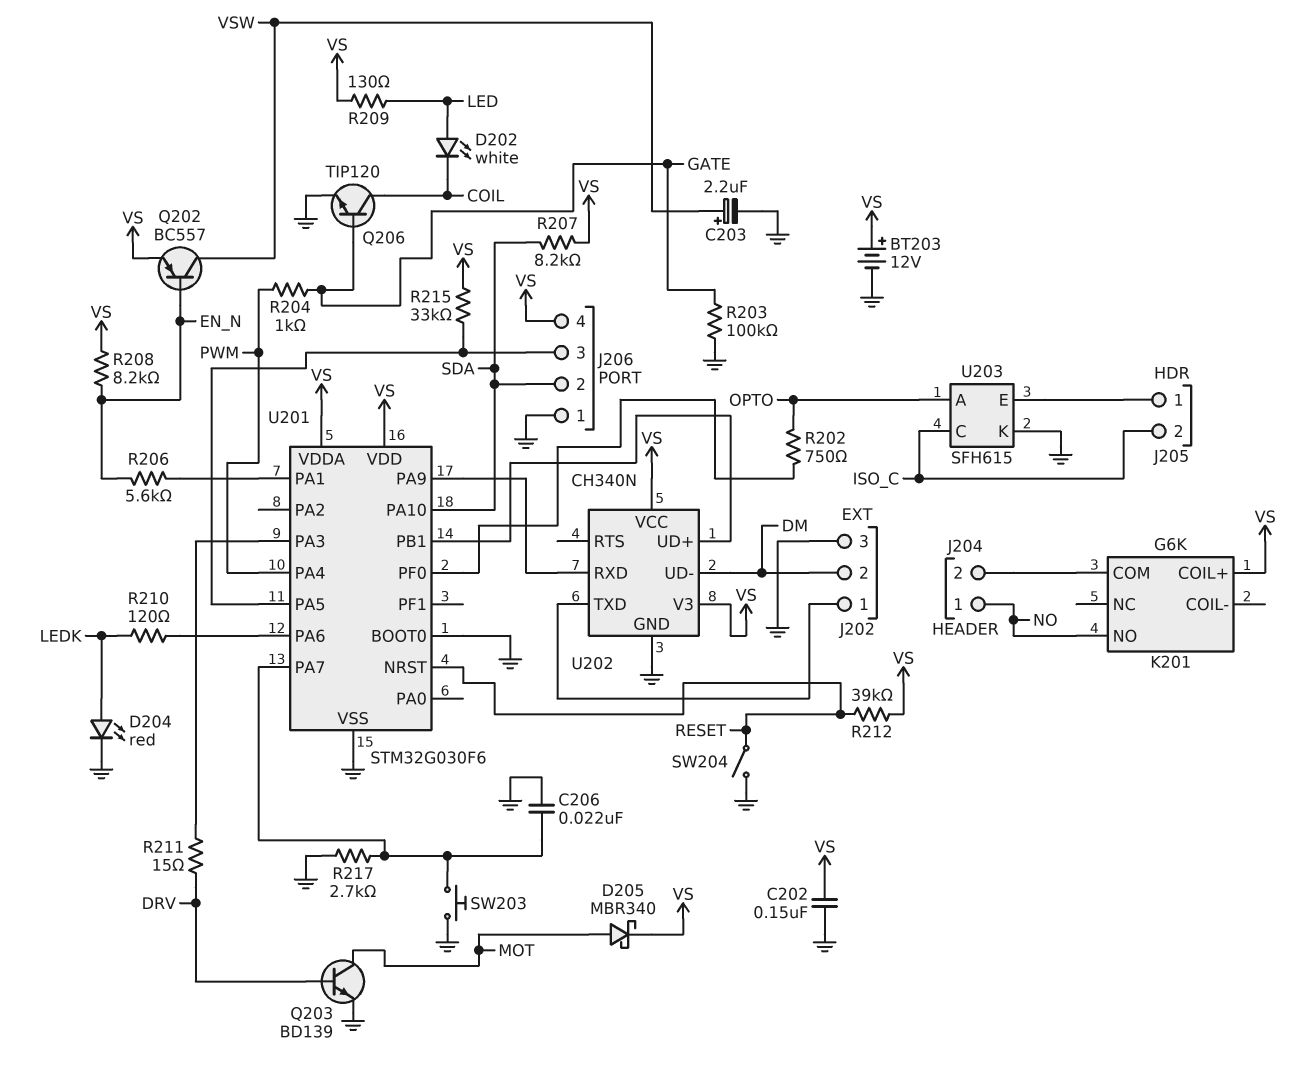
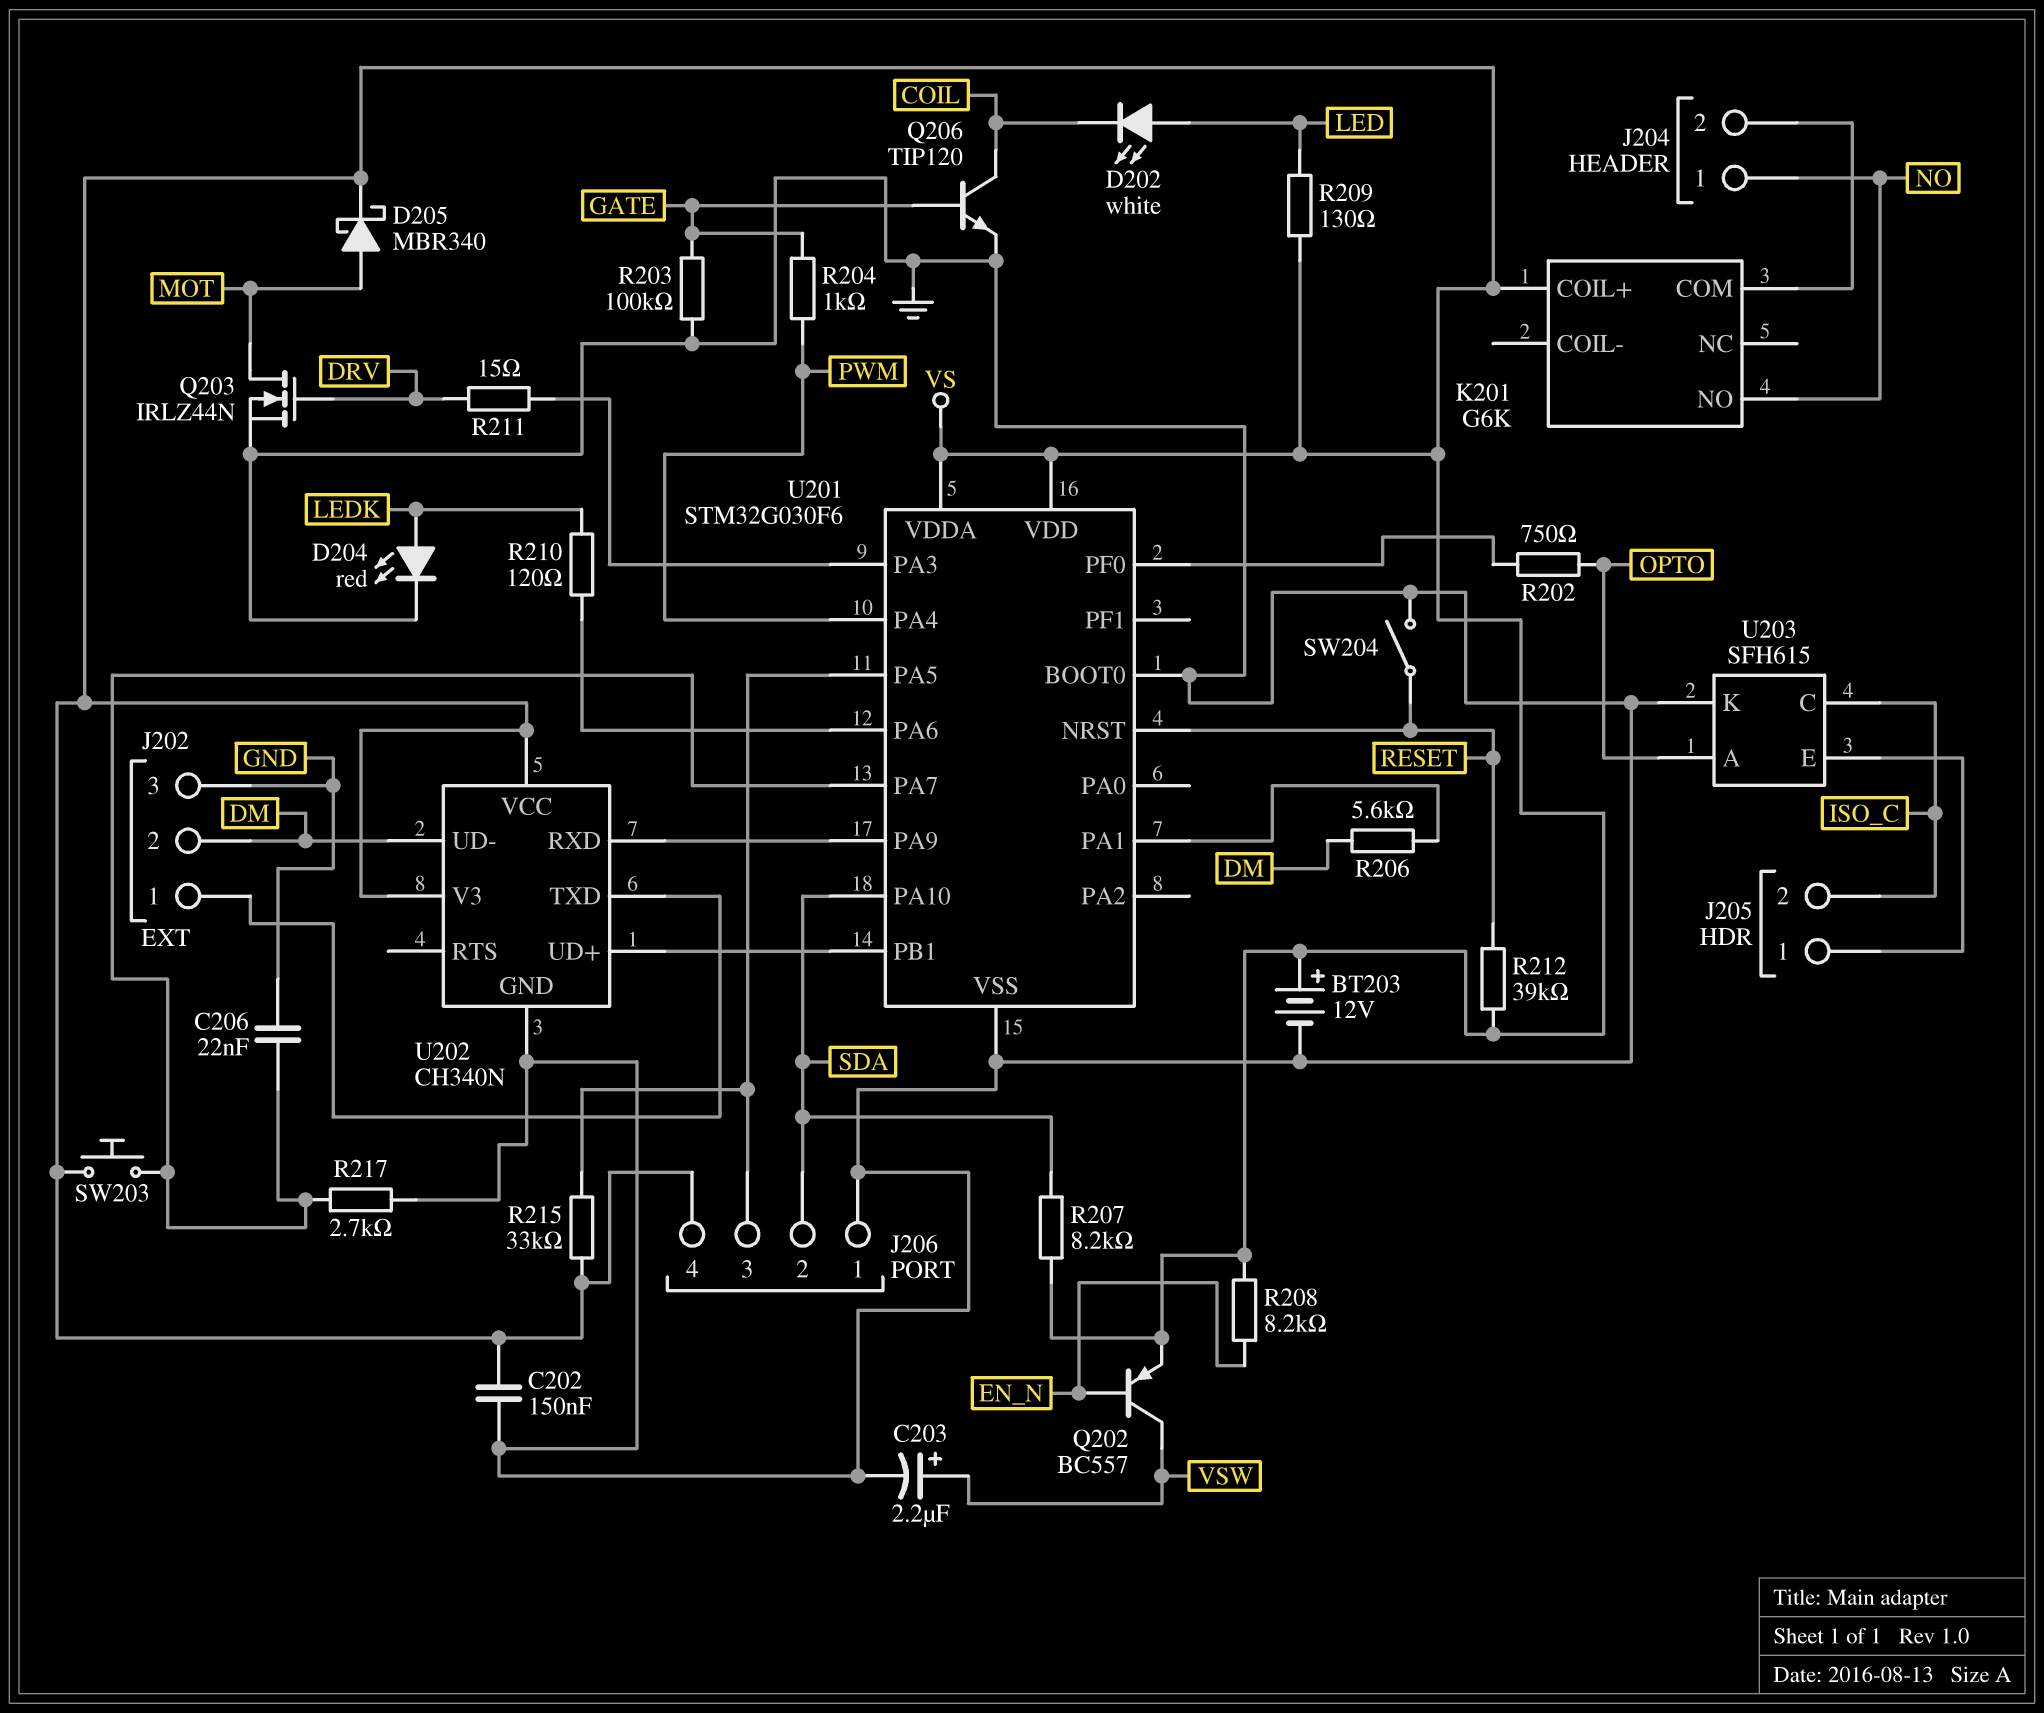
Q203: NPN BD139 (B DRV, C MOT, E GND) -> NMOS IRLZ44N (G DRV, D MOT, S GND)
R206: 5.6k (EN_N, U201/PA1) -> 5.6k (DM, U201/PA1)
SW203: button (GND, U201/PA7) -> button (U201/PA7, VS)

